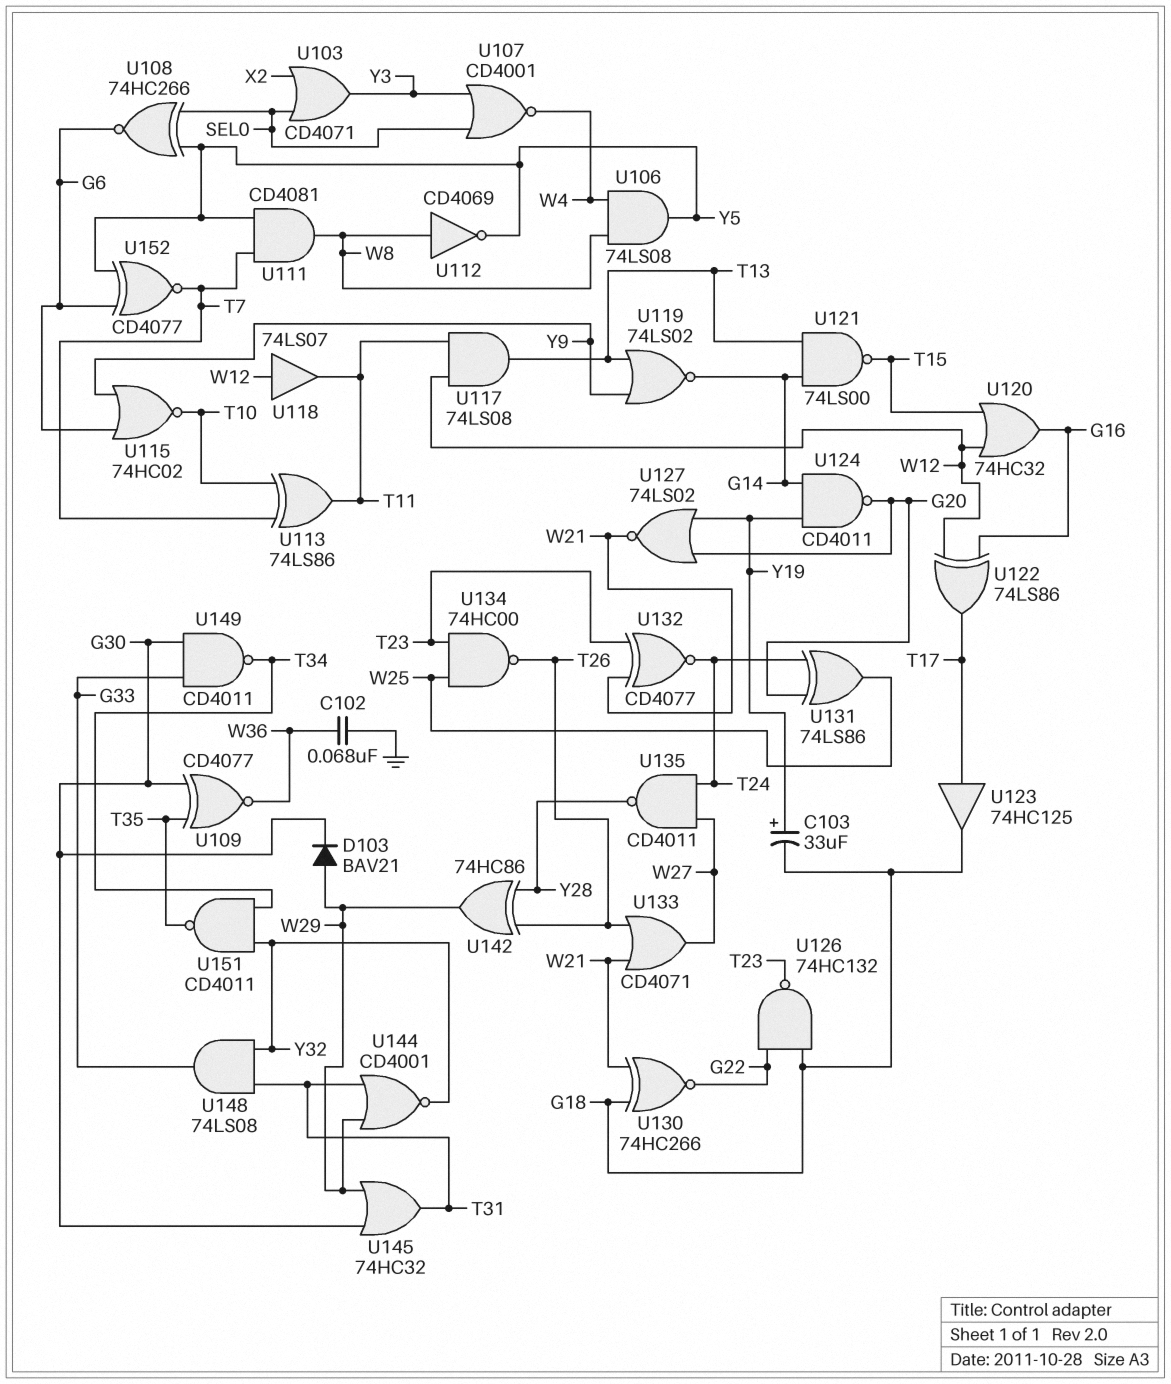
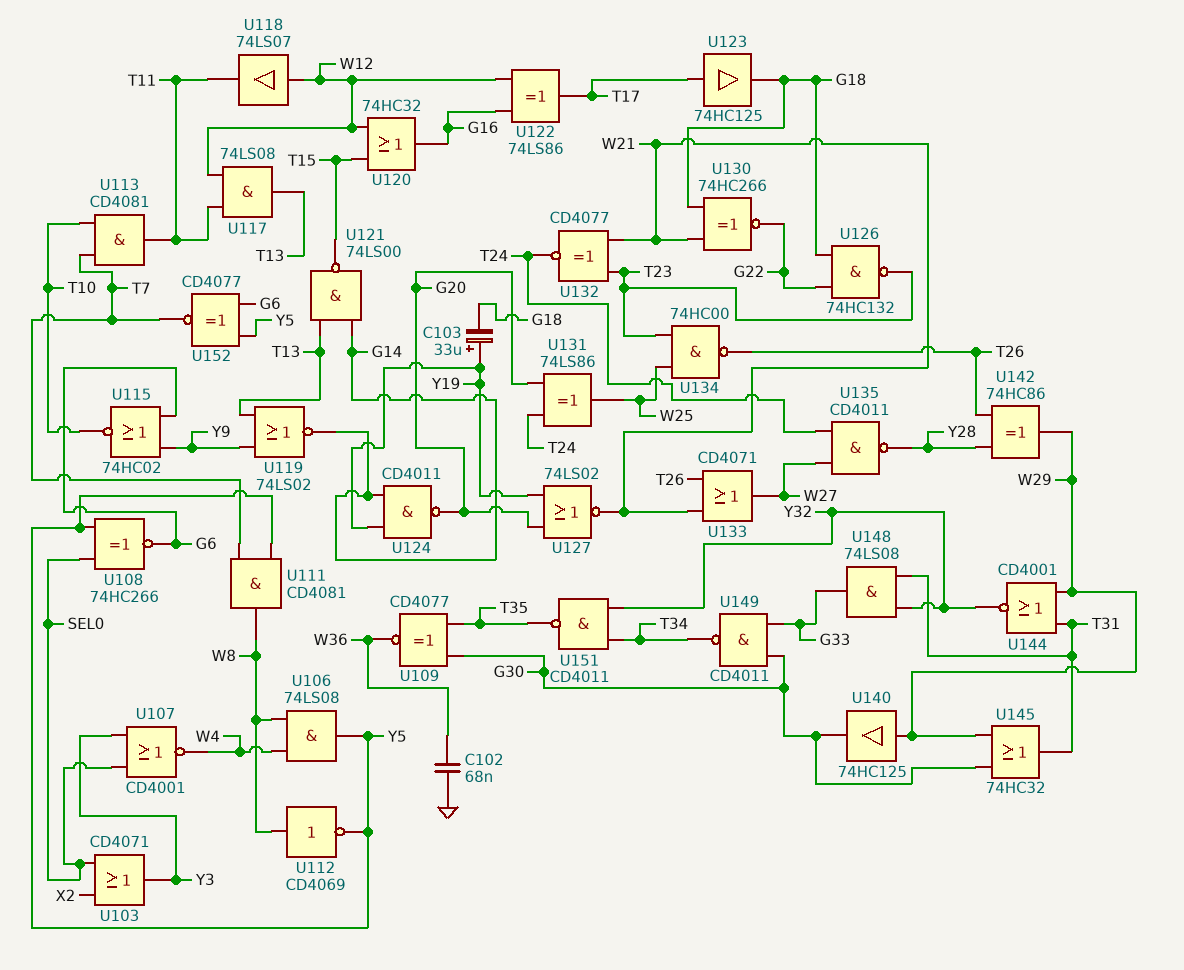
D103: diode BAV21 (A W29, K G30) -> none
U113: XOR 74LS86 (in T7, in T10, out T11) -> AND CD4081 (in T7, in T10, out T11)
U140: none -> buffer 74HC125 (in W29, out G30)

